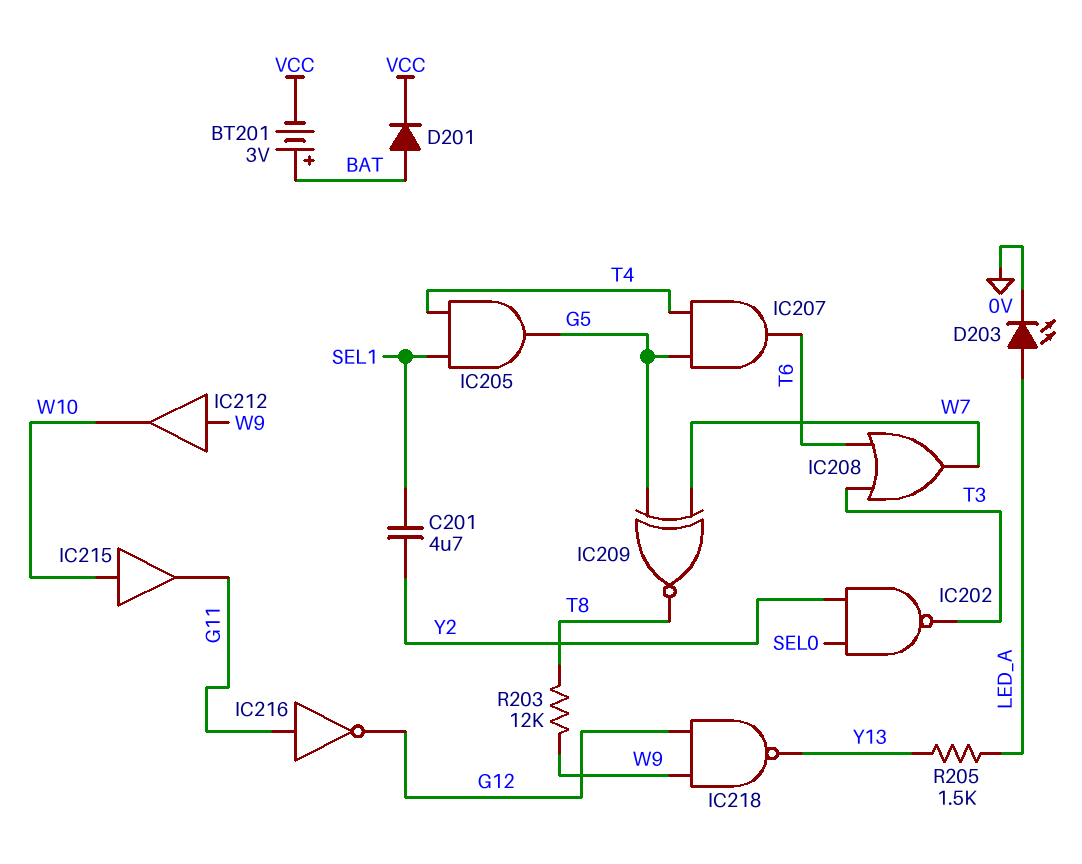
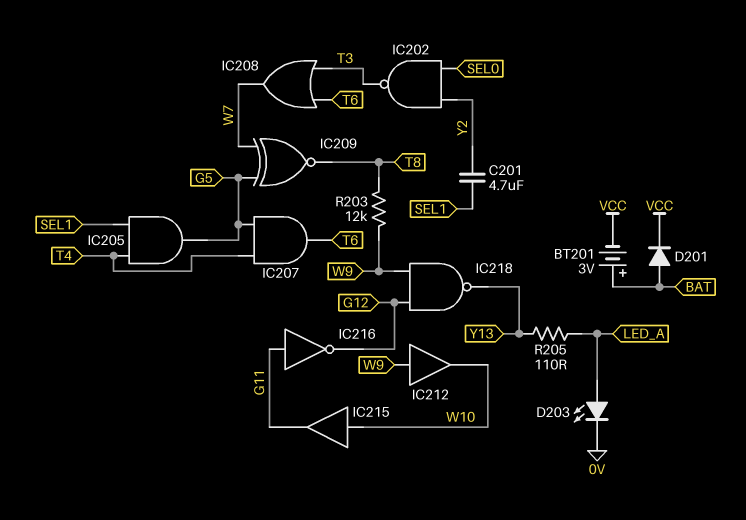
R205: 1.5k (LED_A, Y13) -> 110 (LED_A, Y13)

